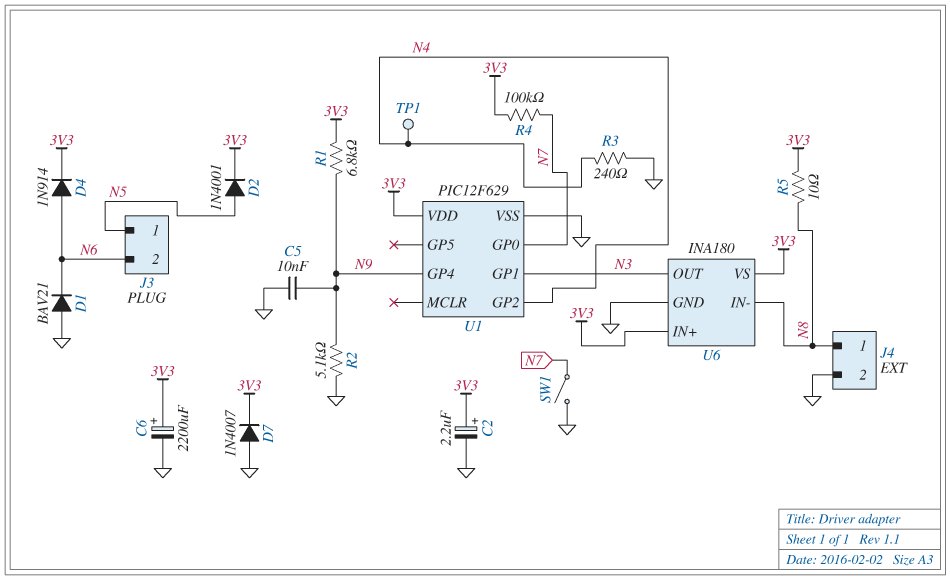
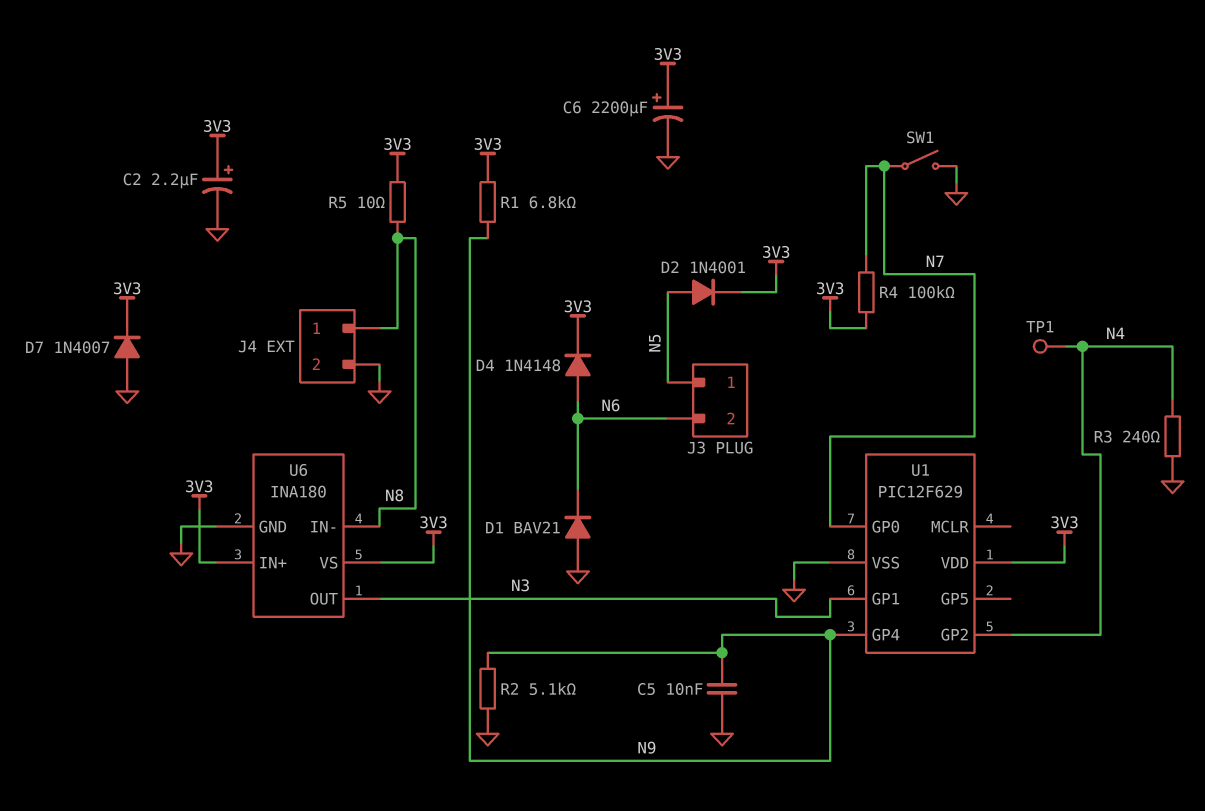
D4: diode 1N914 (A N6, K 3V3) -> diode 1N4148 (A N6, K 3V3)

